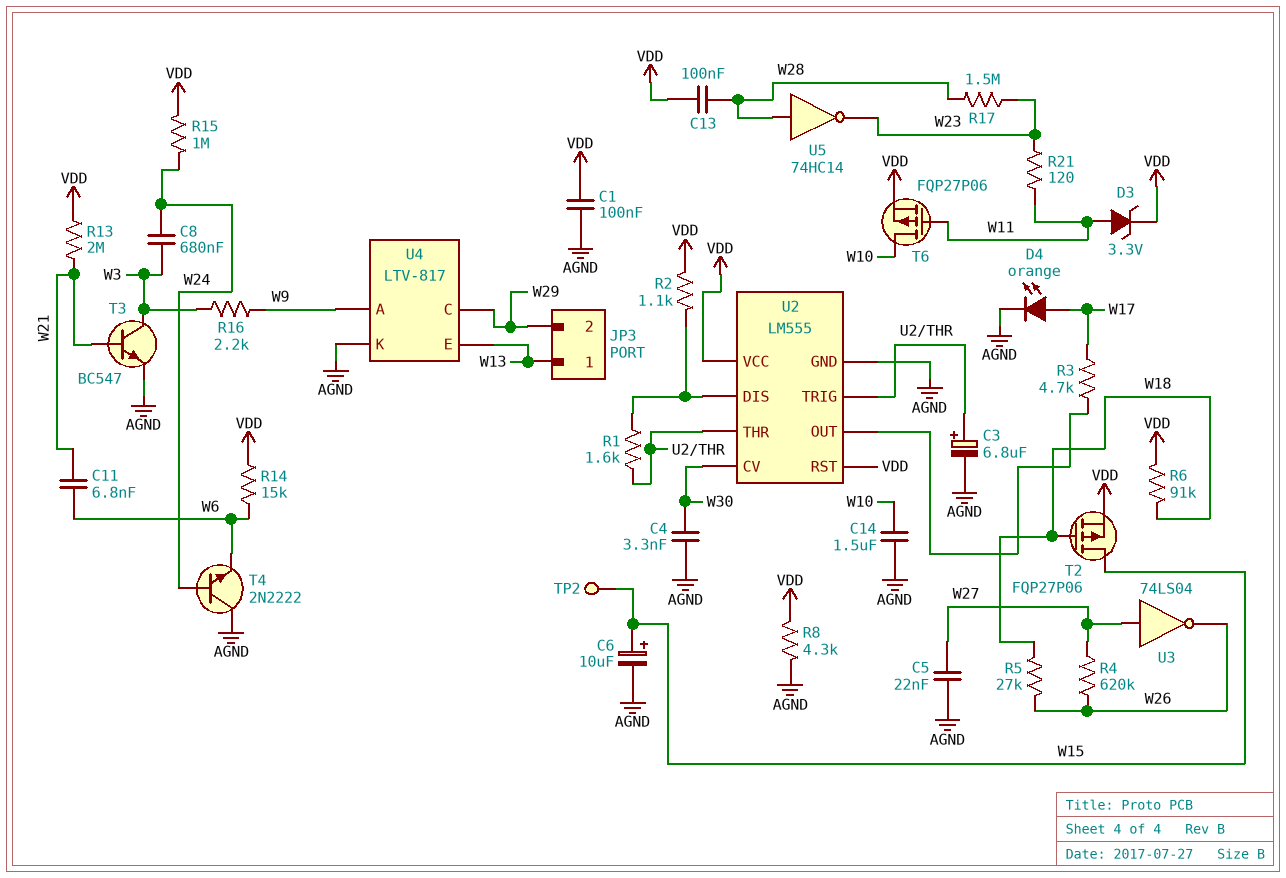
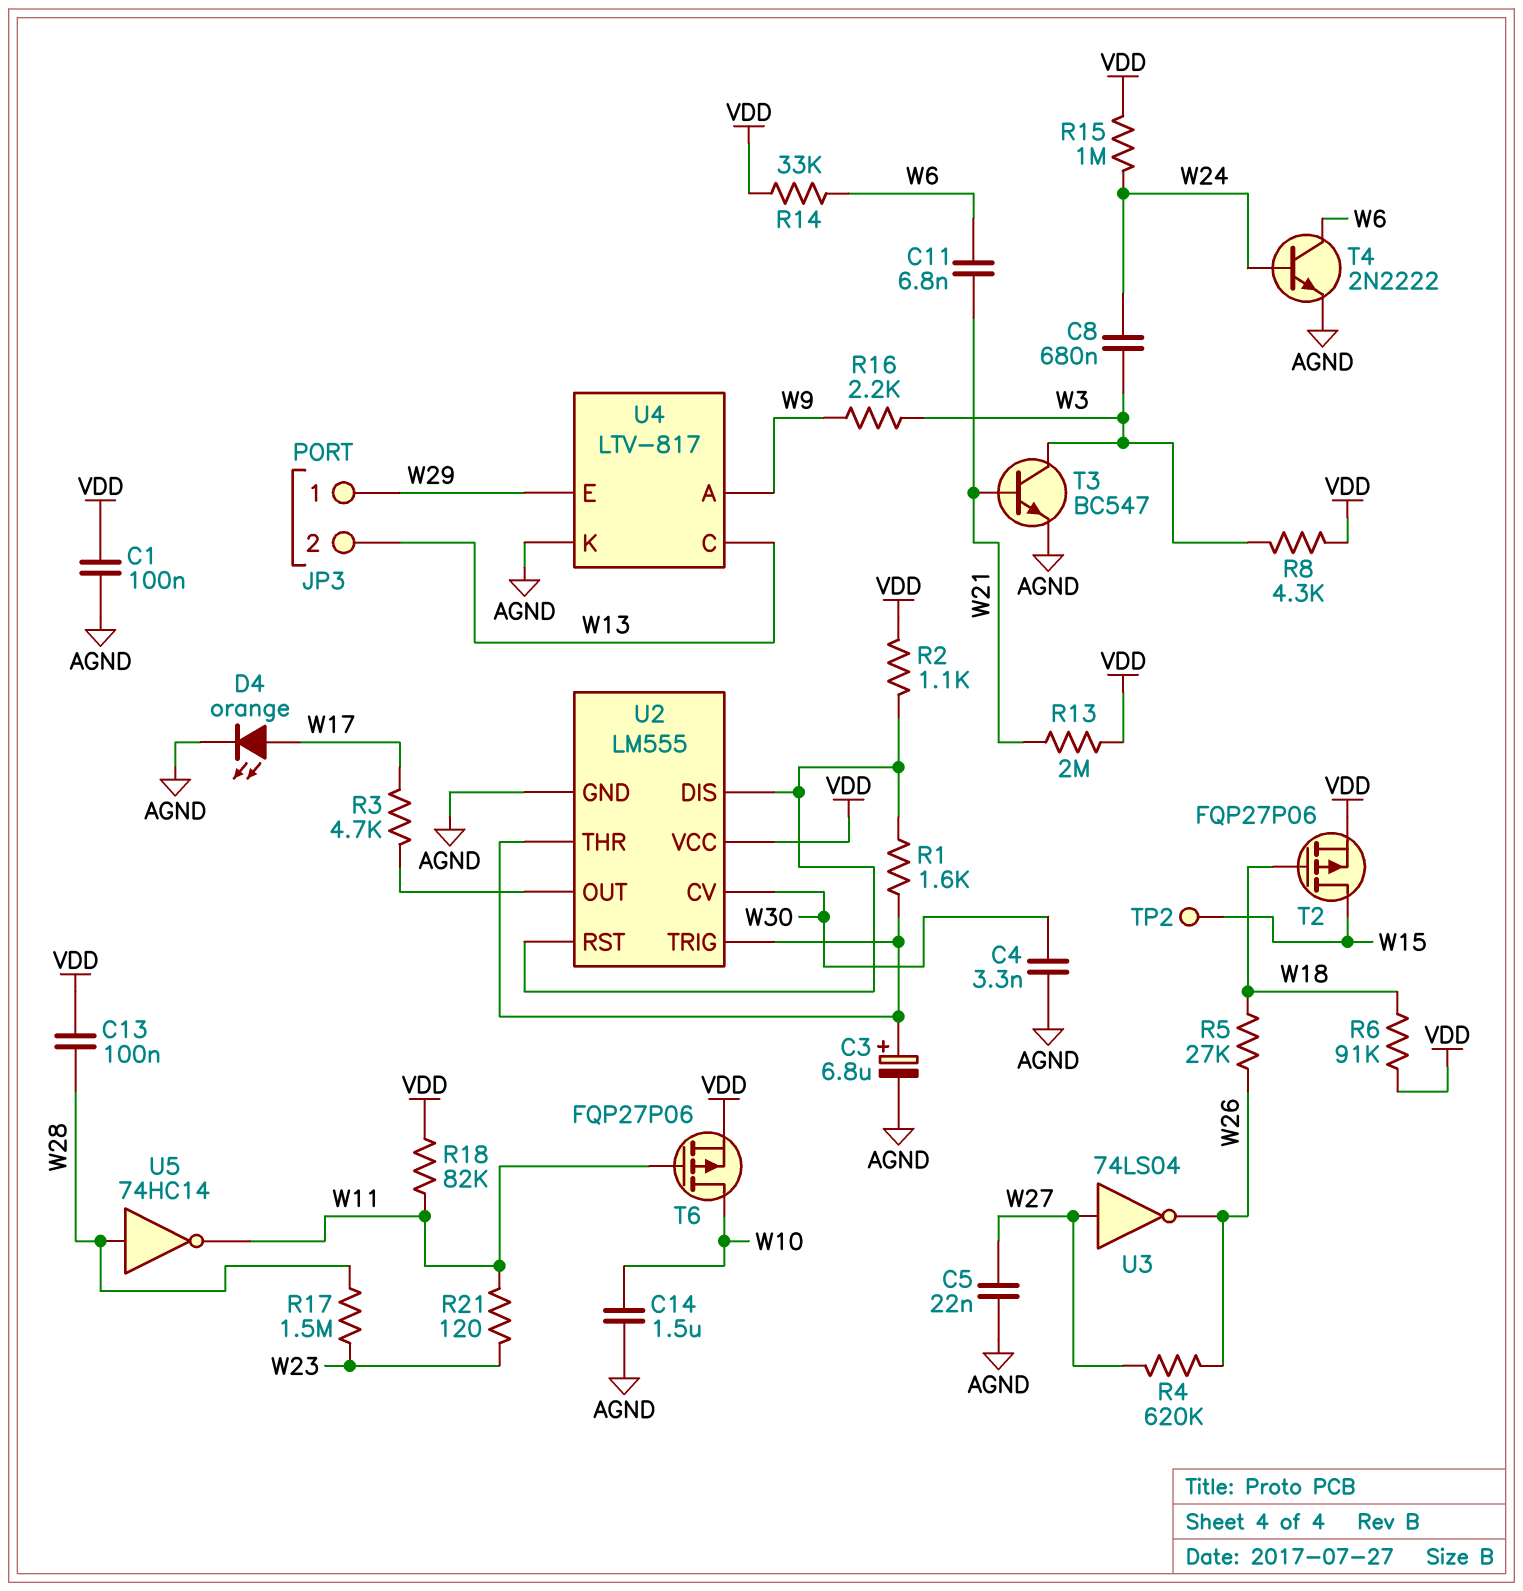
C6: 10uF (plus W15, minus AGND) -> none
D3: zener 3.3V (A W11, K VDD) -> none
JP3 pin 1: W13 -> W29
JP3 pin 2: W29 -> W13
R8: 4.3k (AGND, VDD) -> 4.3k (VDD, W3)
R14: 15k (VDD, W6) -> 33k (VDD, W6)
R18: none -> 82k (VDD, W11)
T4: NPN 2N2222 (B W24, C AGND, E W6) -> NPN 2N2222 (B W24, C W6, E AGND)
U2 pin RST: VDD -> U2/DIS
U4 pin C: W29 -> W13
U4 pin E: W13 -> W29
U5: NOT 74HC14 (in W28, out W23) -> NOT 74HC14 (in W28, out W11)

